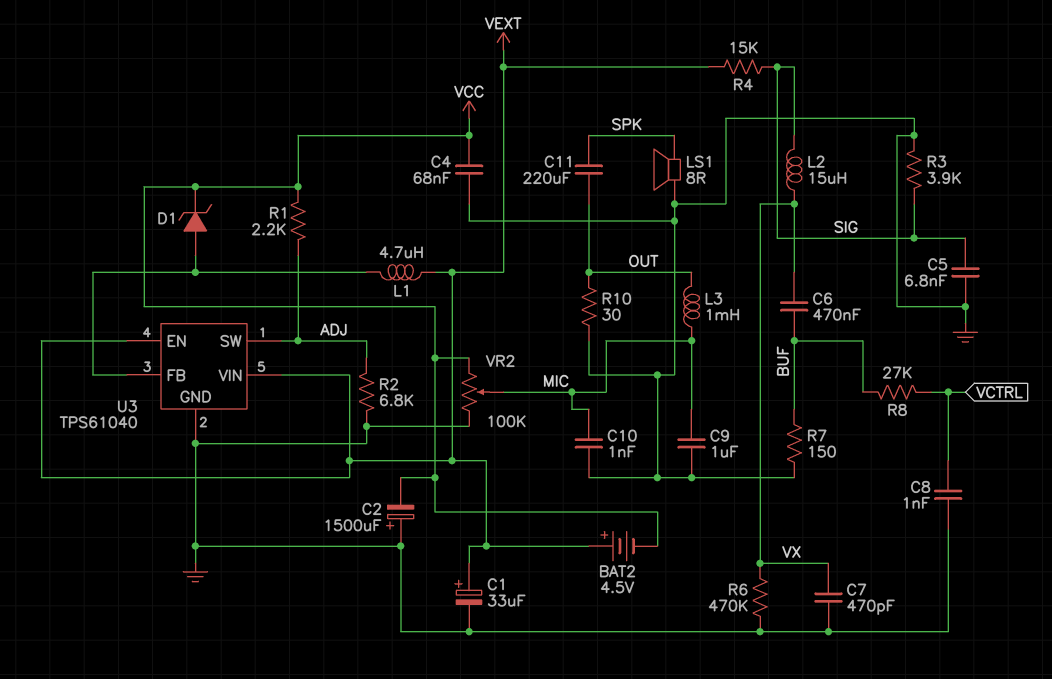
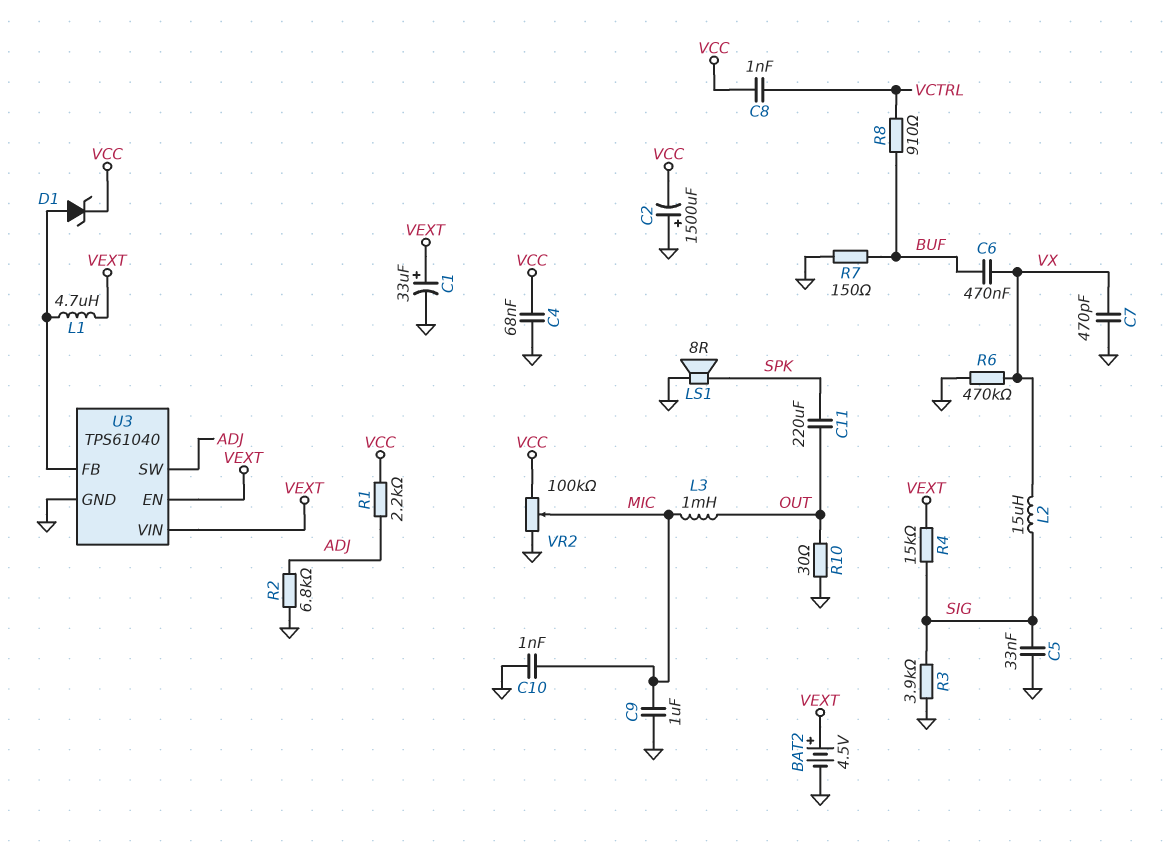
BAT2: 4.5V (plus VEXT, minus VCC) -> 4.5V (plus VEXT, minus GND)
C5: 6.8nF (GND, SIG) -> 33nF (GND, SIG)
C8: 1nF (GND, VCTRL) -> 1nF (VCC, VCTRL)
R8: 27k (BUF, VCTRL) -> 910 (BUF, VCTRL)

